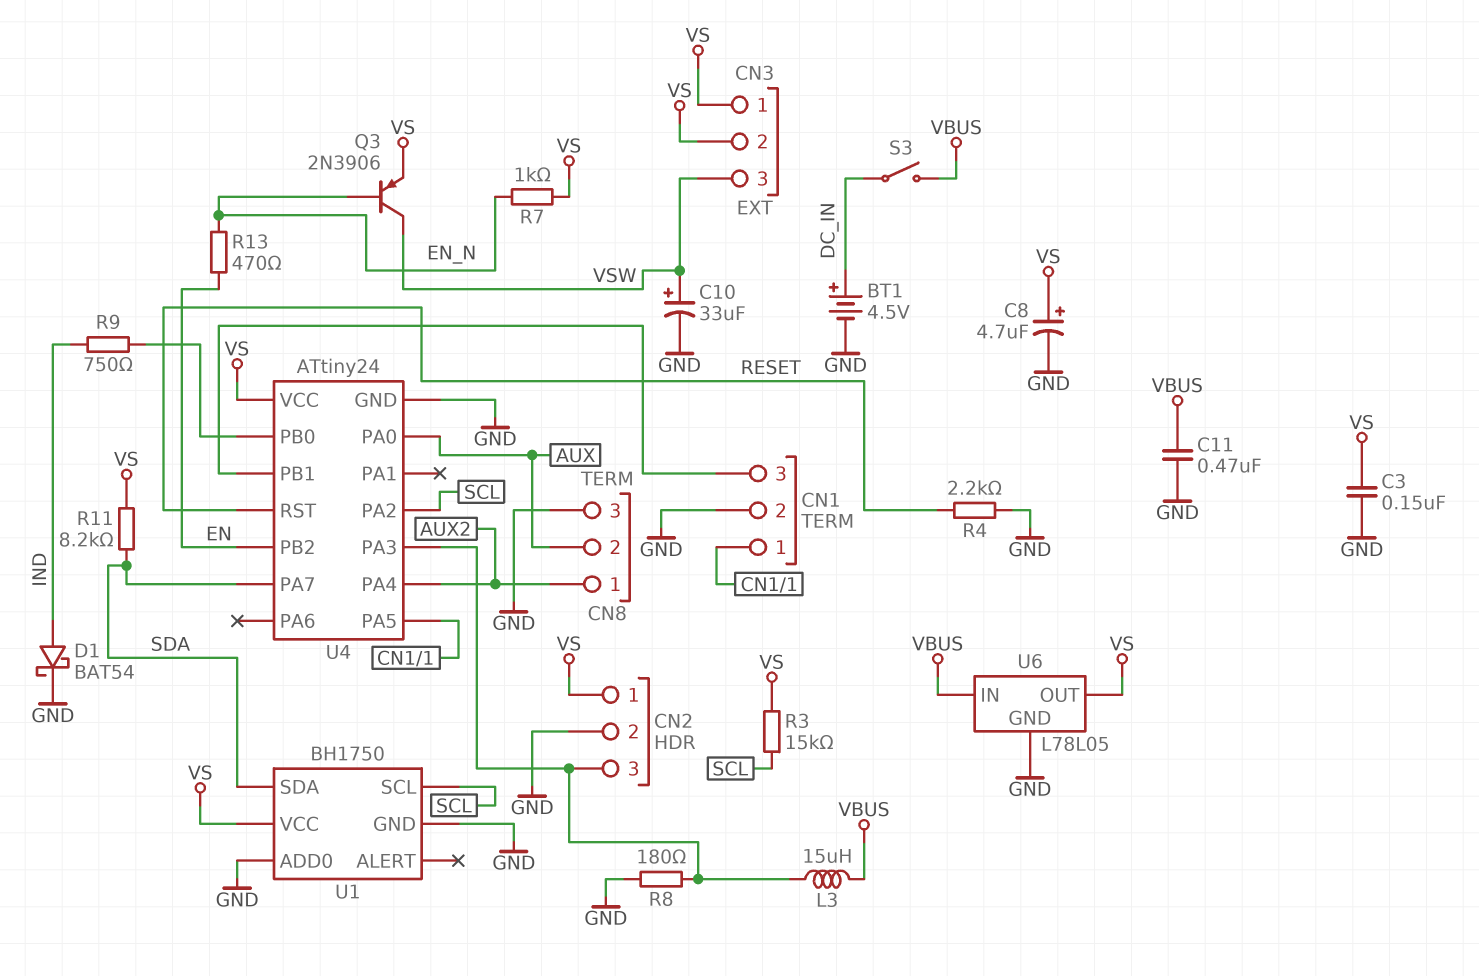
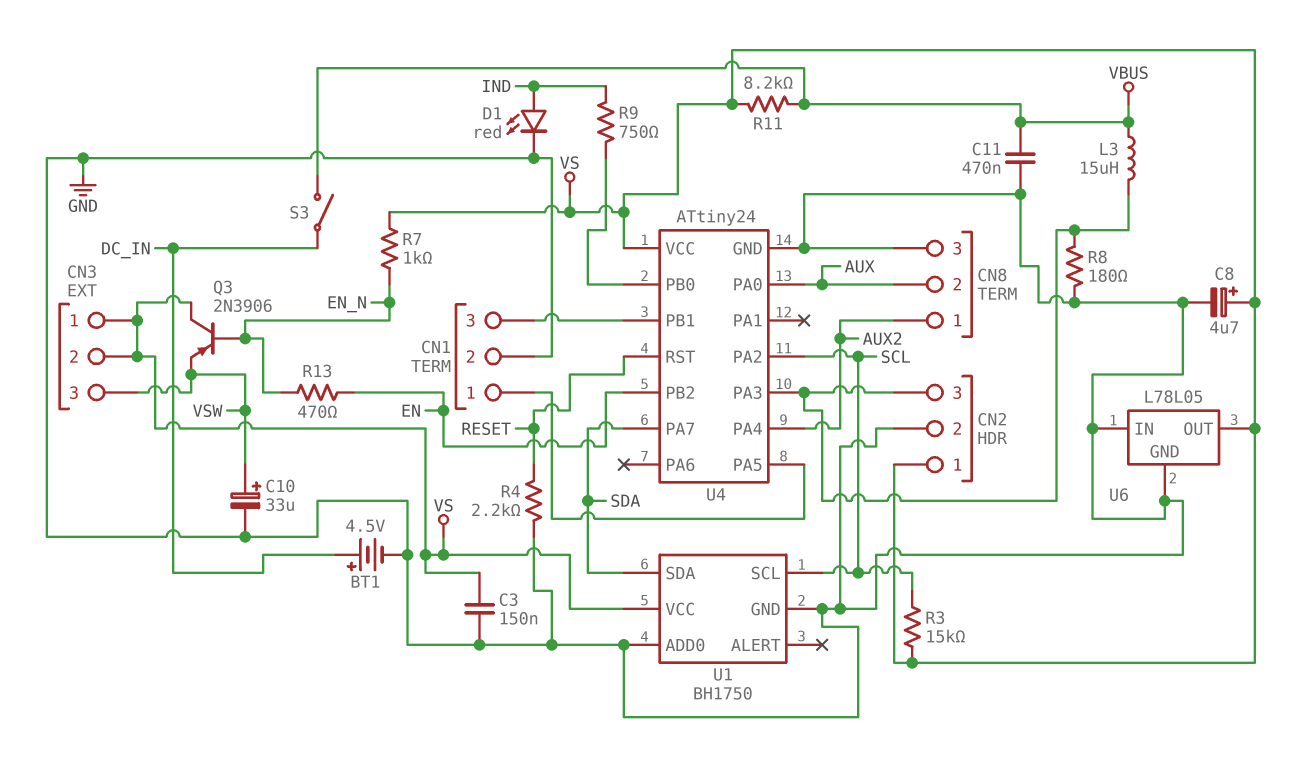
D1: schottky BAT54 (A IND, K GND) -> LED red (A IND, K GND)
Q3: PNP 2N3906 (B EN_N, C VSW, E VS) -> PNP 2N3906 (B EN_N, C VS, E VSW)
R11: 8.2k (SDA, VS) -> 8.2k (VBUS, VS)
U6 pin IN: VBUS -> GND

